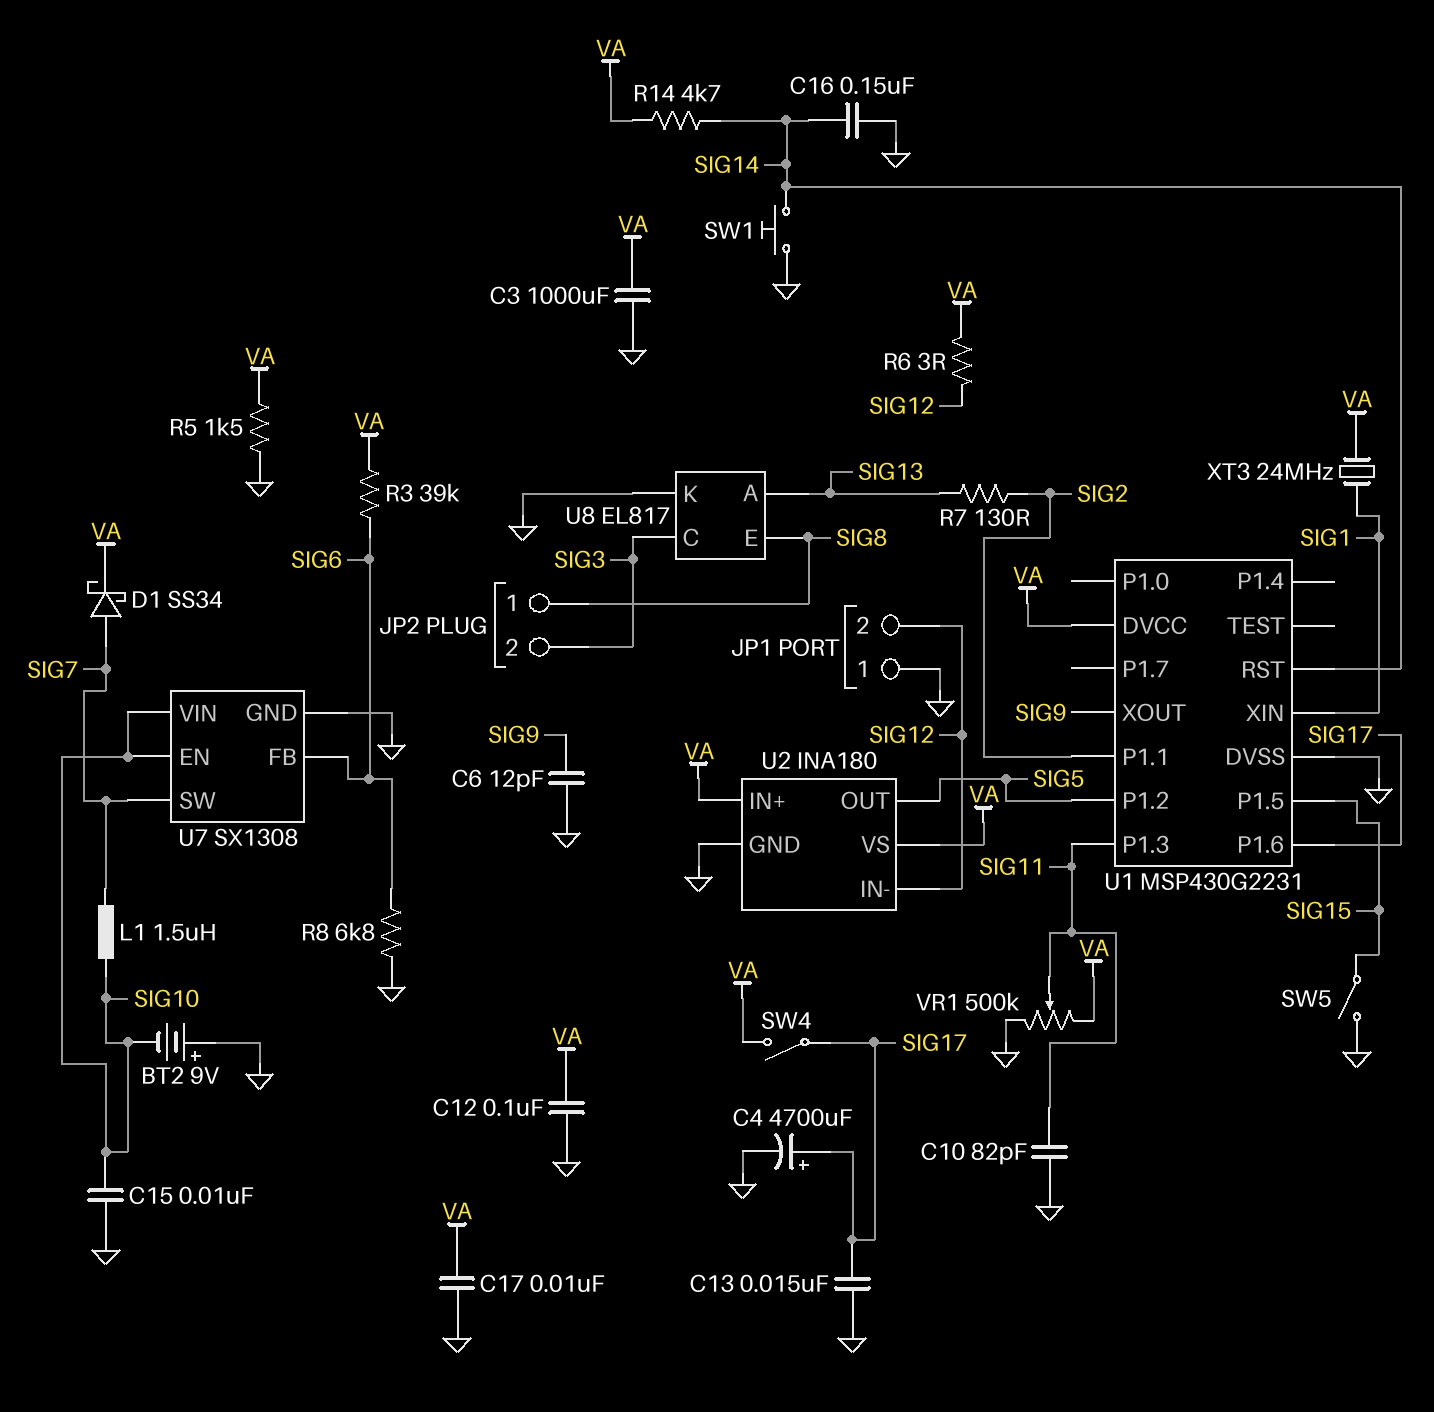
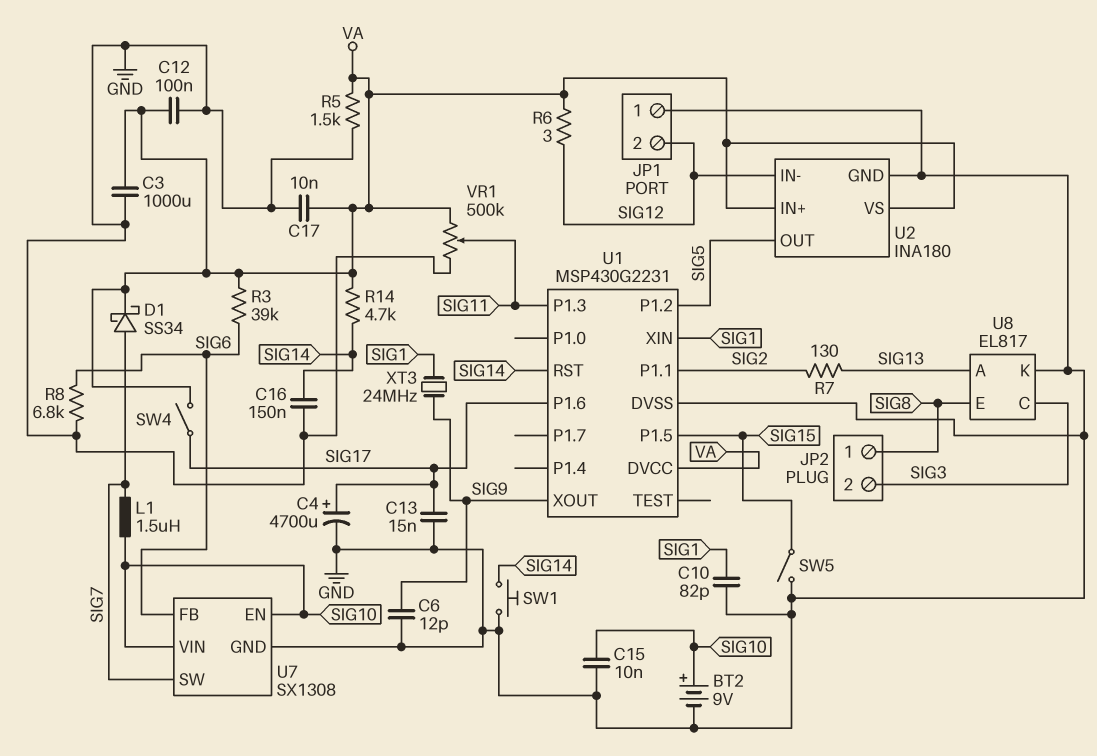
BT2: 9V (plus GND, minus SIG10) -> 9V (plus SIG10, minus GND)
C10: 82pF (GND, SIG11) -> 82pF (GND, SIG1)
XT3: 24MHz (SIG1, VA) -> 24MHz (SIG1, SIG9)

